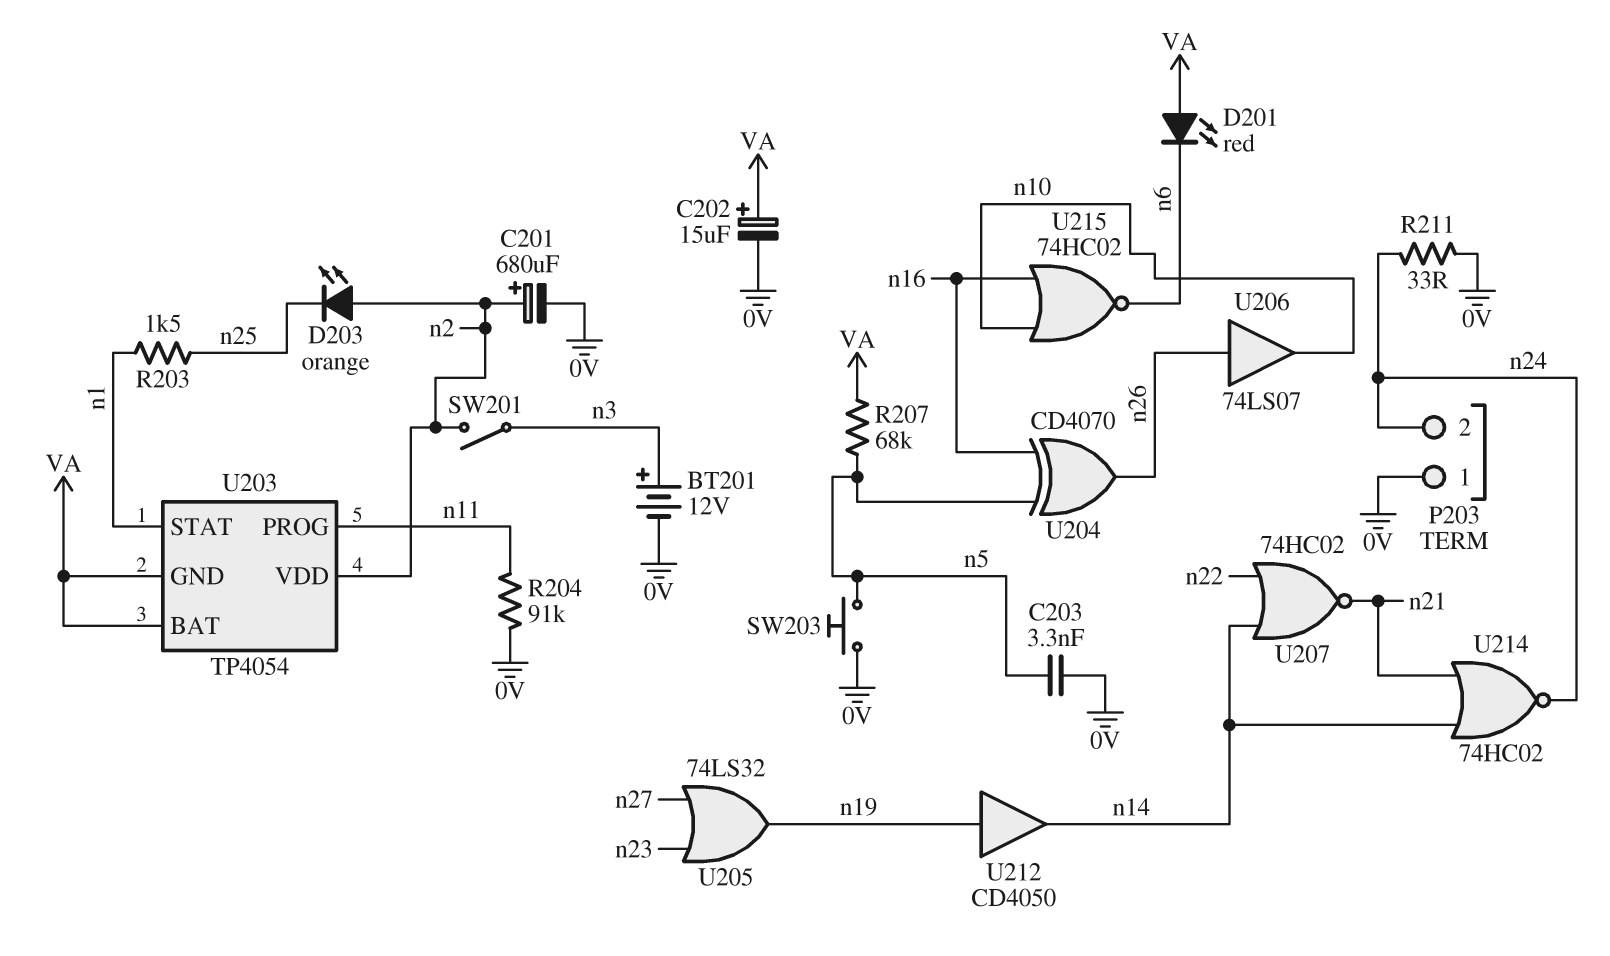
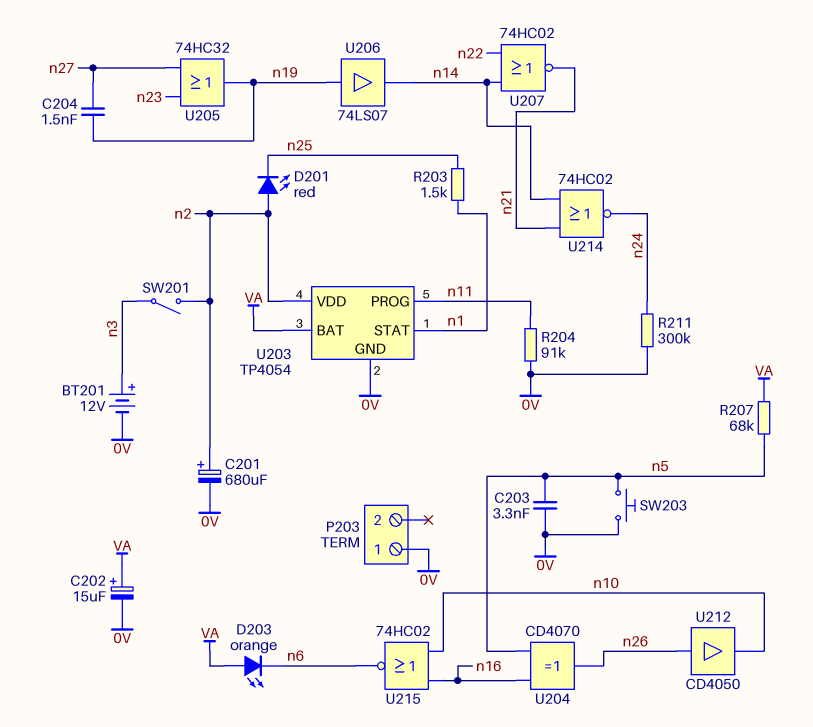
C204: none -> 1.5nF (n19, n27)
D201: LED red (A VA, K n6) -> LED red (A n2, K n25)
D203: LED orange (A n2, K n25) -> LED orange (A VA, K n6)
P203 pin 2: n24 -> none
R211: 33 (0V, n24) -> 300k (0V, n24)
U203 pin GND: VA -> 0V
U205: OR 74LS32 (in n23, in n27, out n19) -> OR 74HC32 (in n23, in n27, out n19)
U206: buffer 74LS07 (in n26, out n10) -> buffer 74LS07 (in n19, out n14)
U212: buffer CD4050 (in n19, out n14) -> buffer CD4050 (in n26, out n10)

